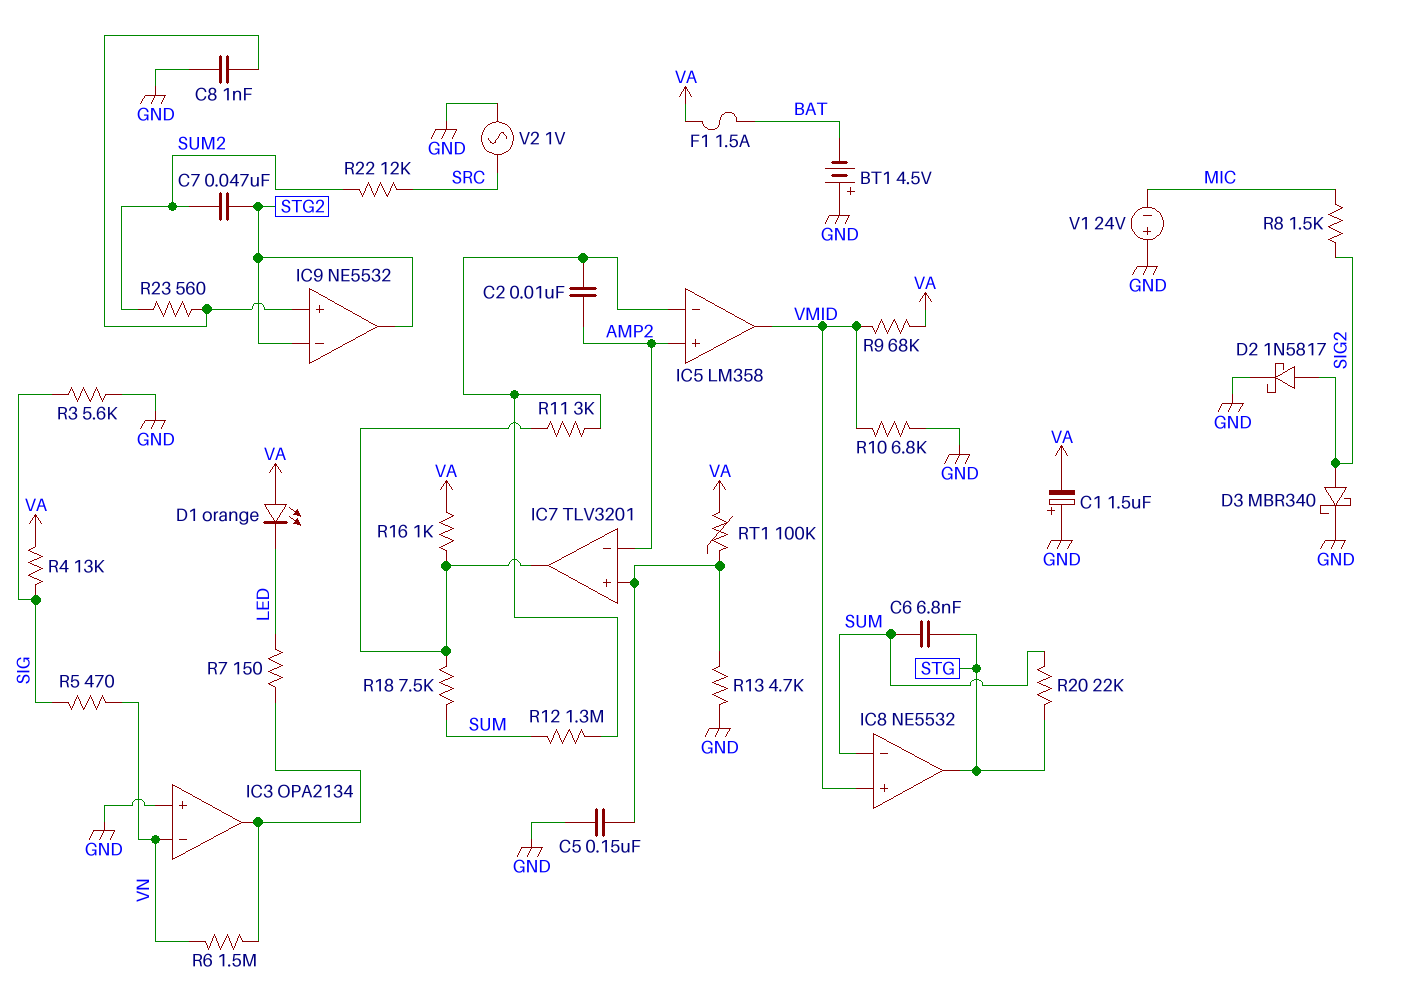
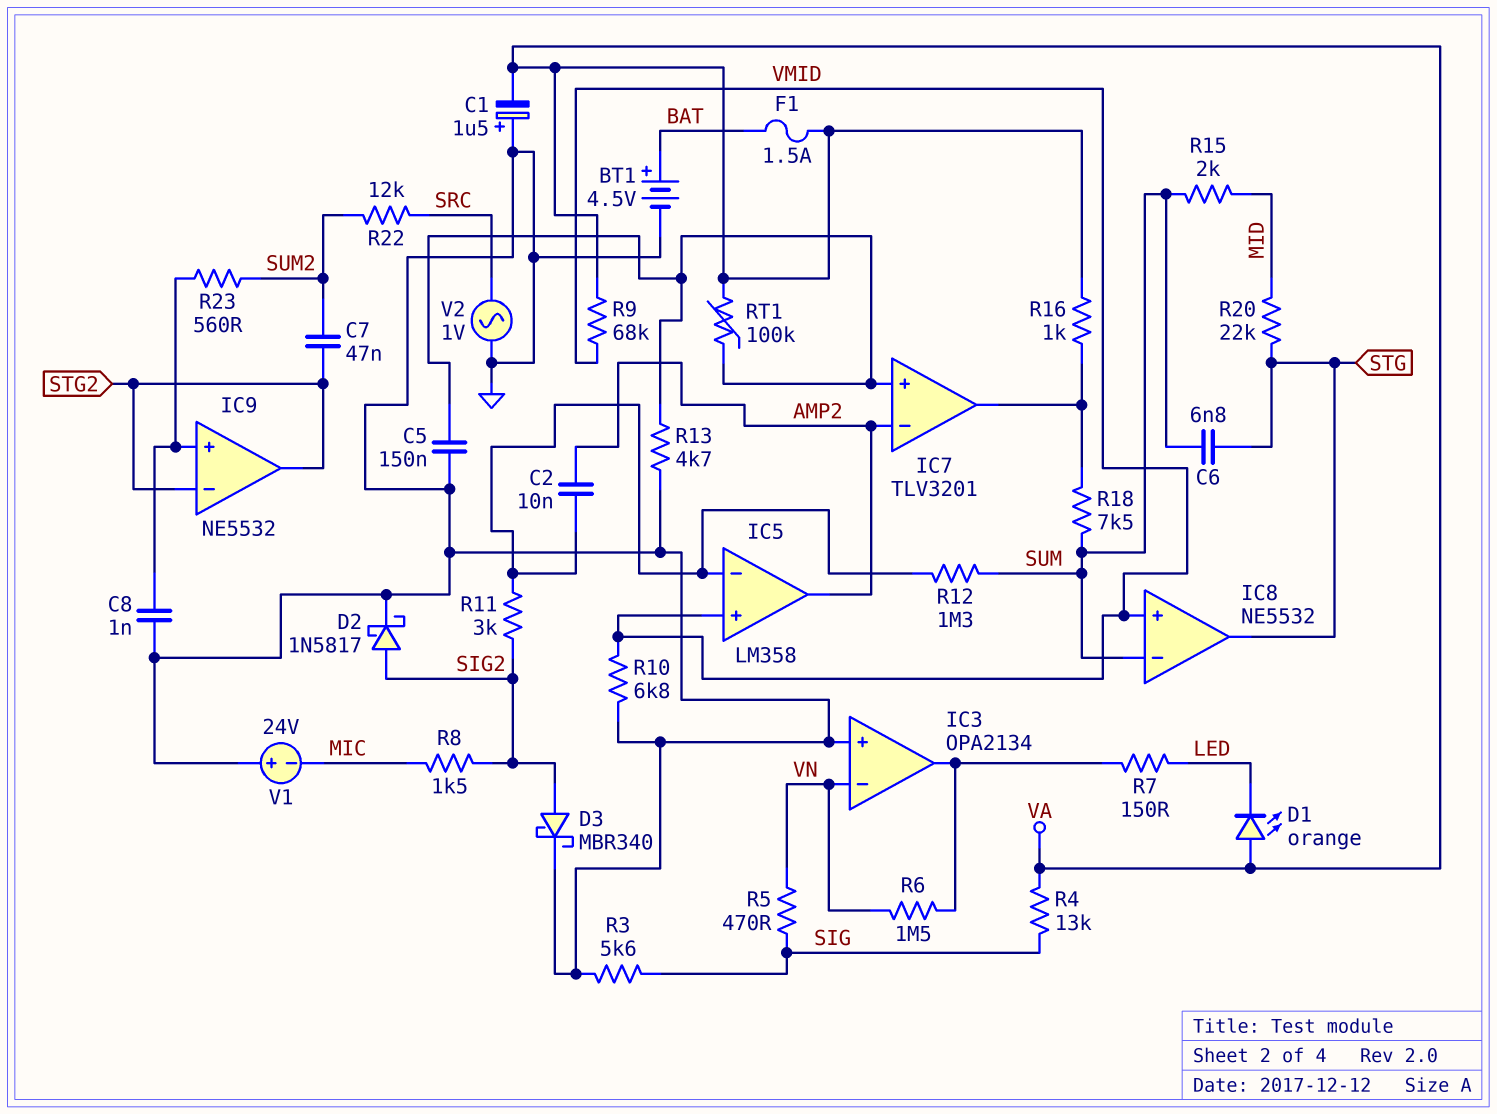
BT1: 4.5V (plus GND, minus BAT) -> 4.5V (plus BAT, minus GND)
IC5 pin in+: AMP2 -> VMID
IC5 pin out: VMID -> AMP2
R11: 3k (IC5/in-, IC7/out) -> 3k (IC5/in-, SIG2)
R15: none -> 2k (MID, SUM)
R20: 22k (STG, SUM) -> 22k (MID, STG)

